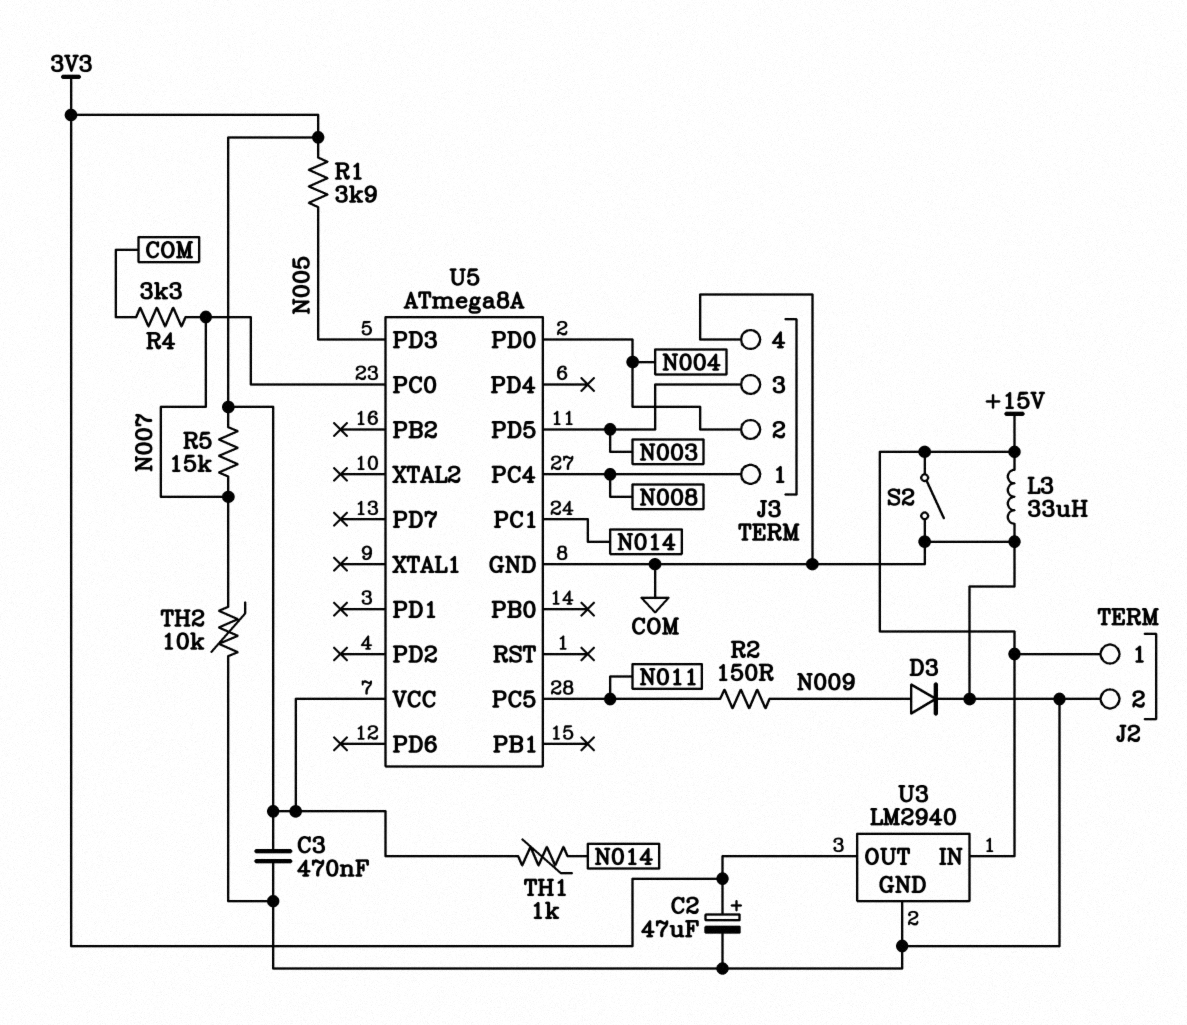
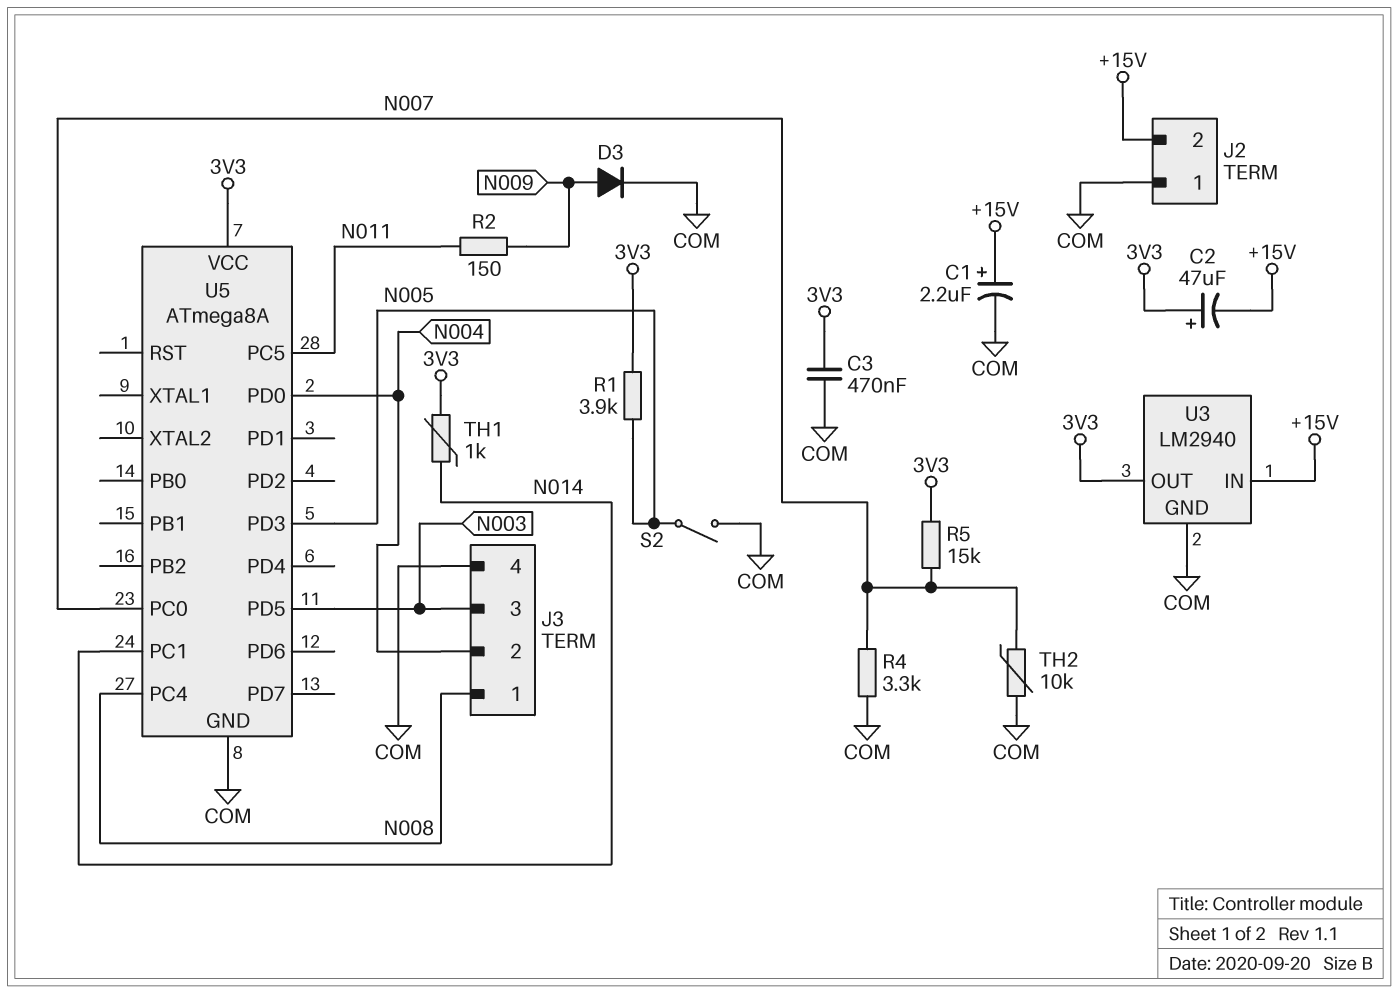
C1: none -> 2.2uF (plus +15V, minus COM)
C2: 47uF (plus 3V3, minus COM) -> 47uF (plus 3V3, minus +15V)
J2 pin 1: +15V -> COM
J2 pin 2: COM -> +15V
L3: 33uH (+15V, COM) -> none
S2: switch (+15V, COM) -> switch (COM, N005)

